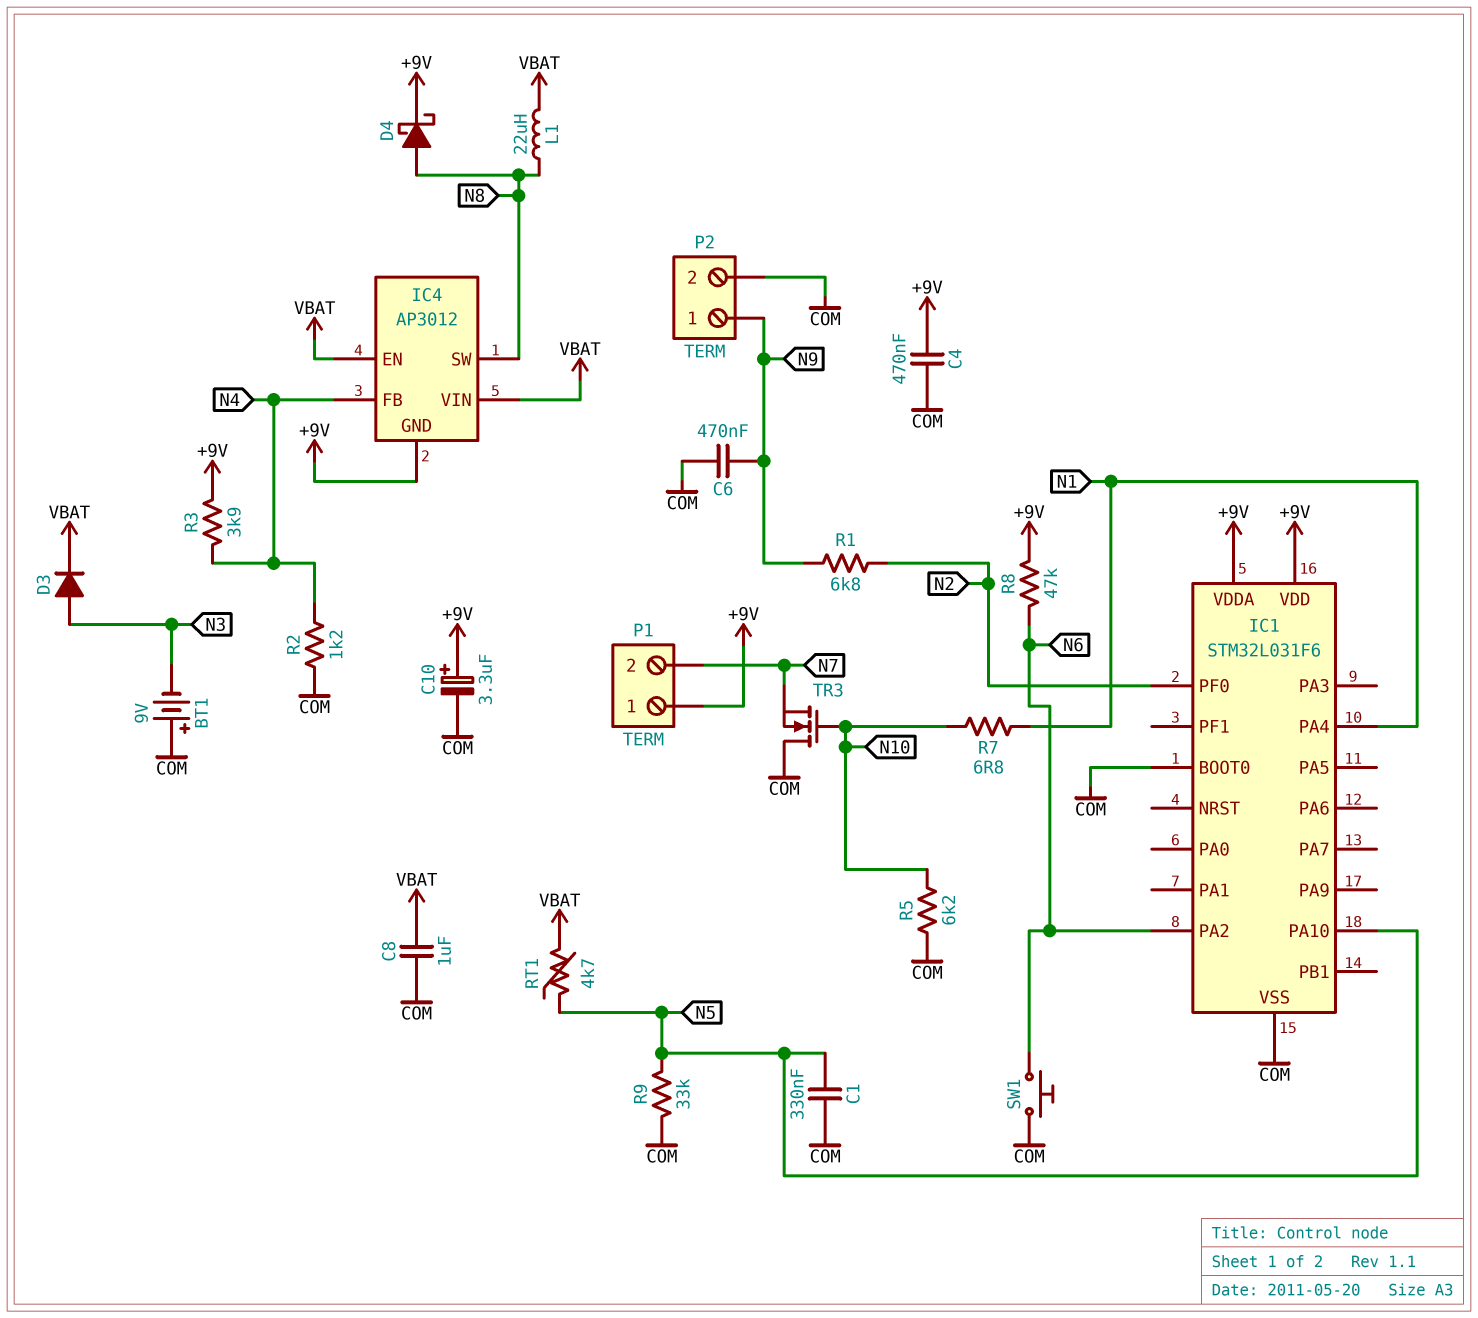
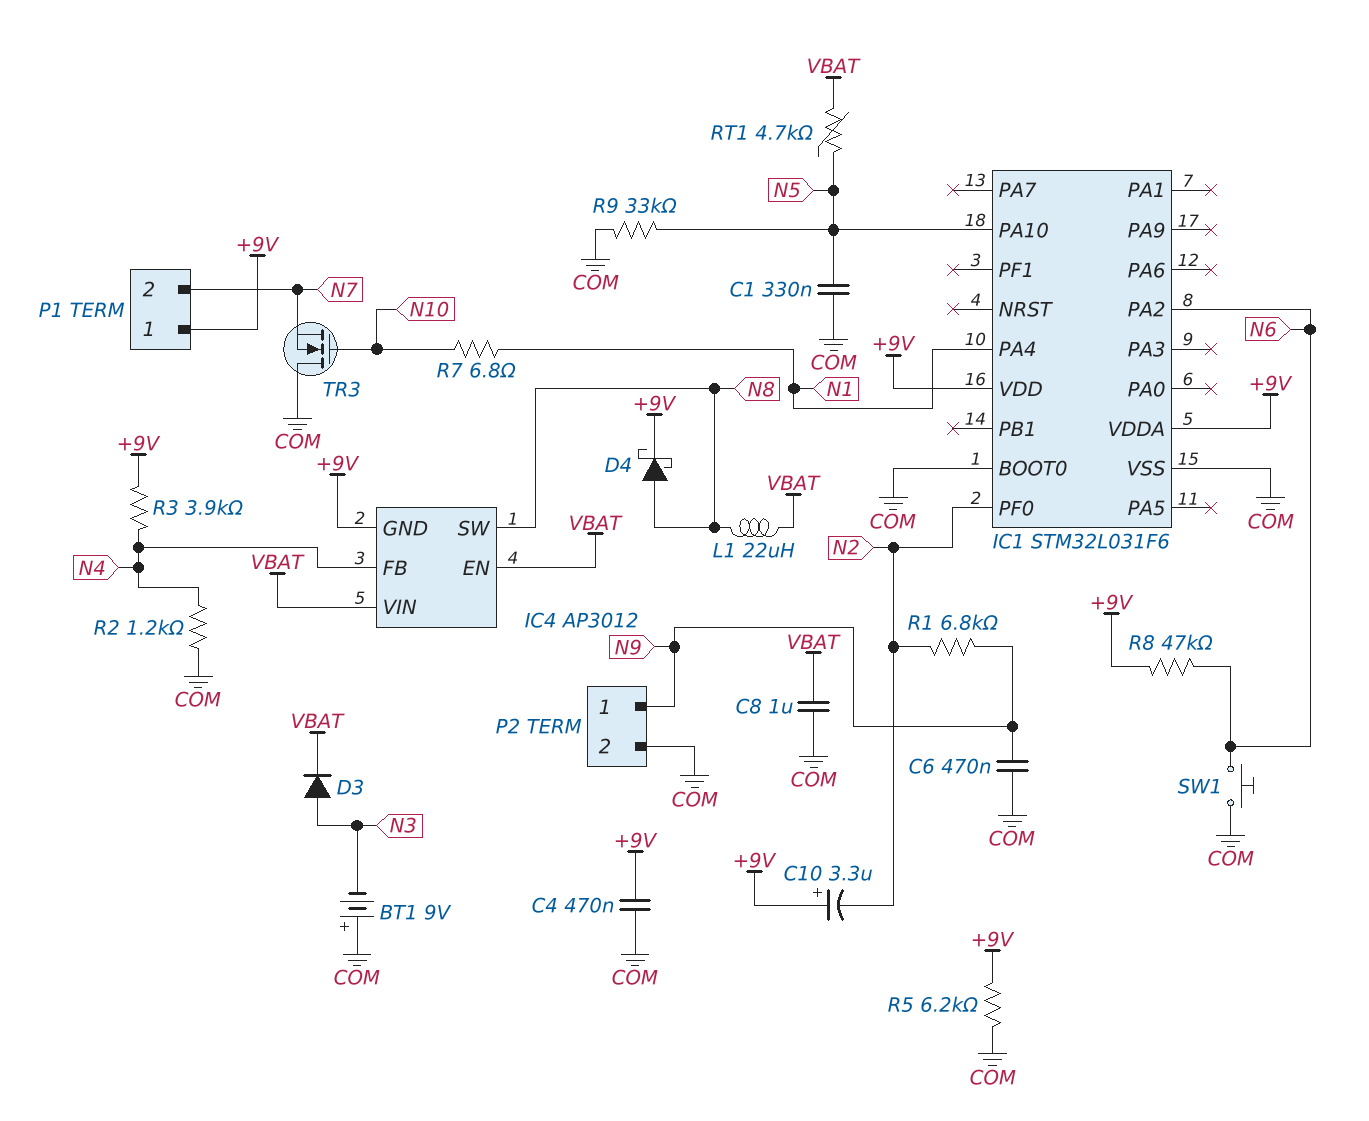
C10: 3.3uF (plus +9V, minus COM) -> 3.3uF (plus +9V, minus N2)
R5: 6.2k (COM, N10) -> 6.2k (+9V, COM)

